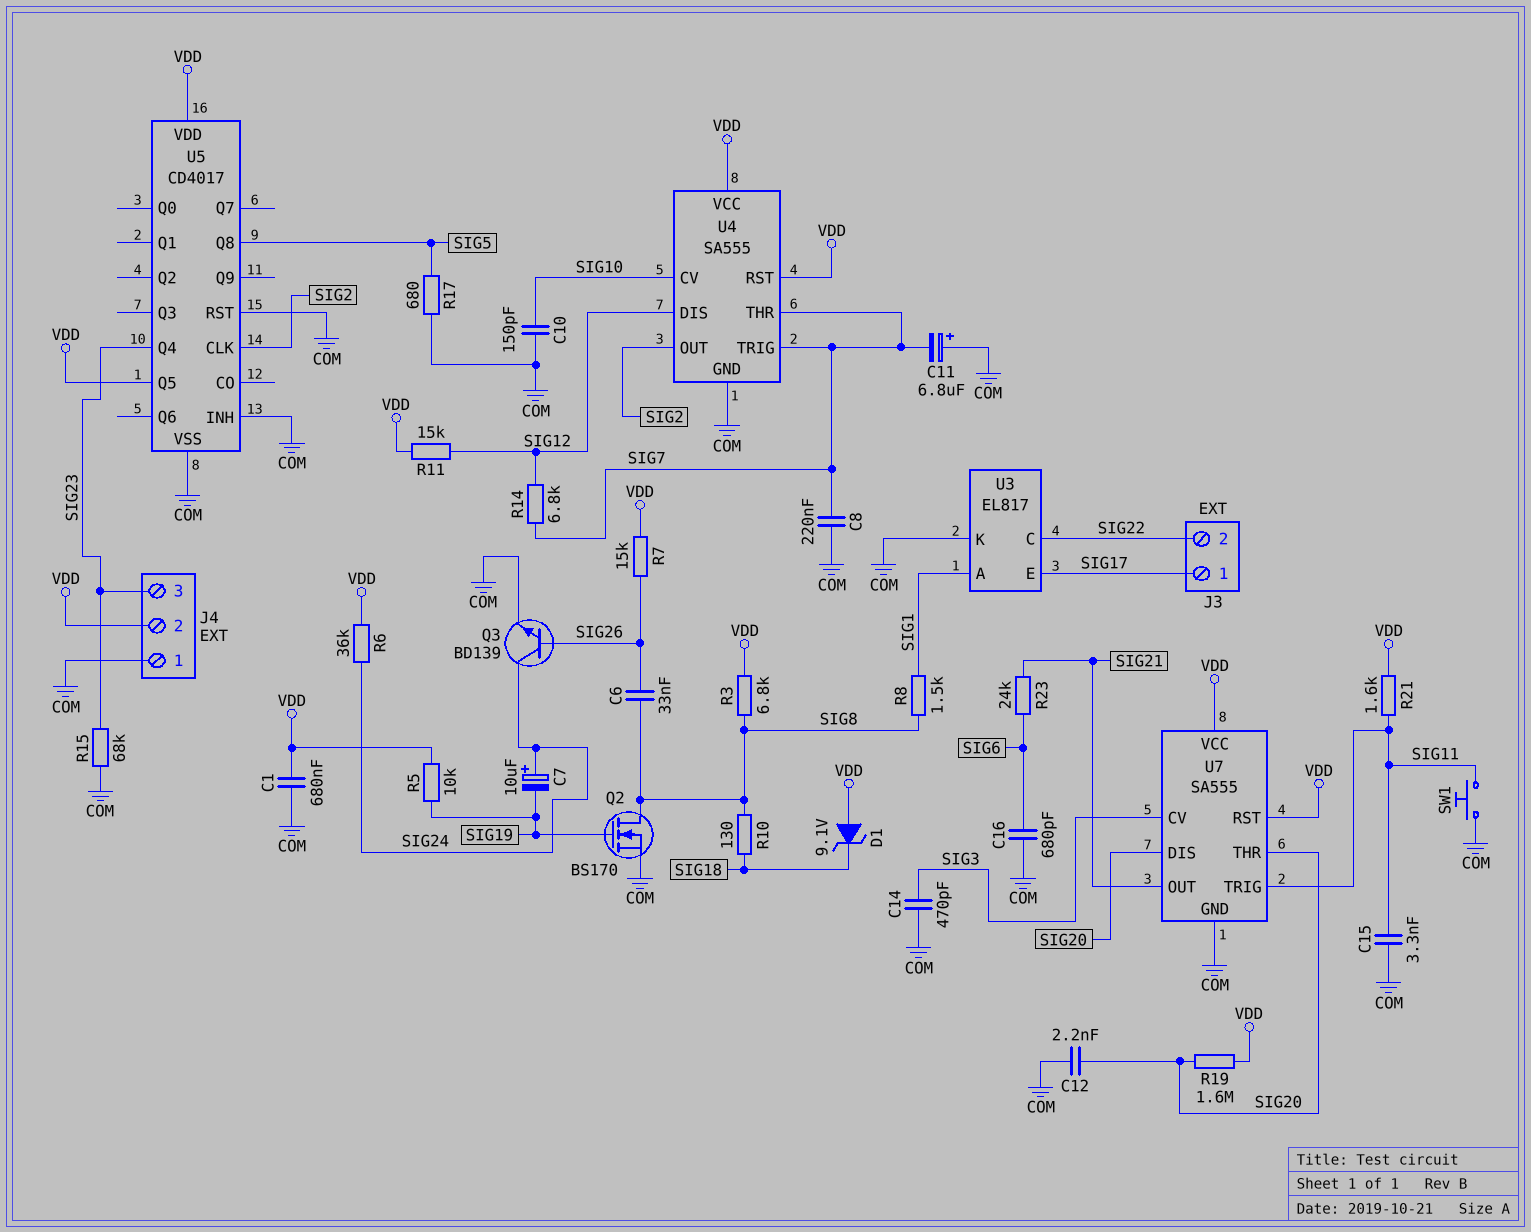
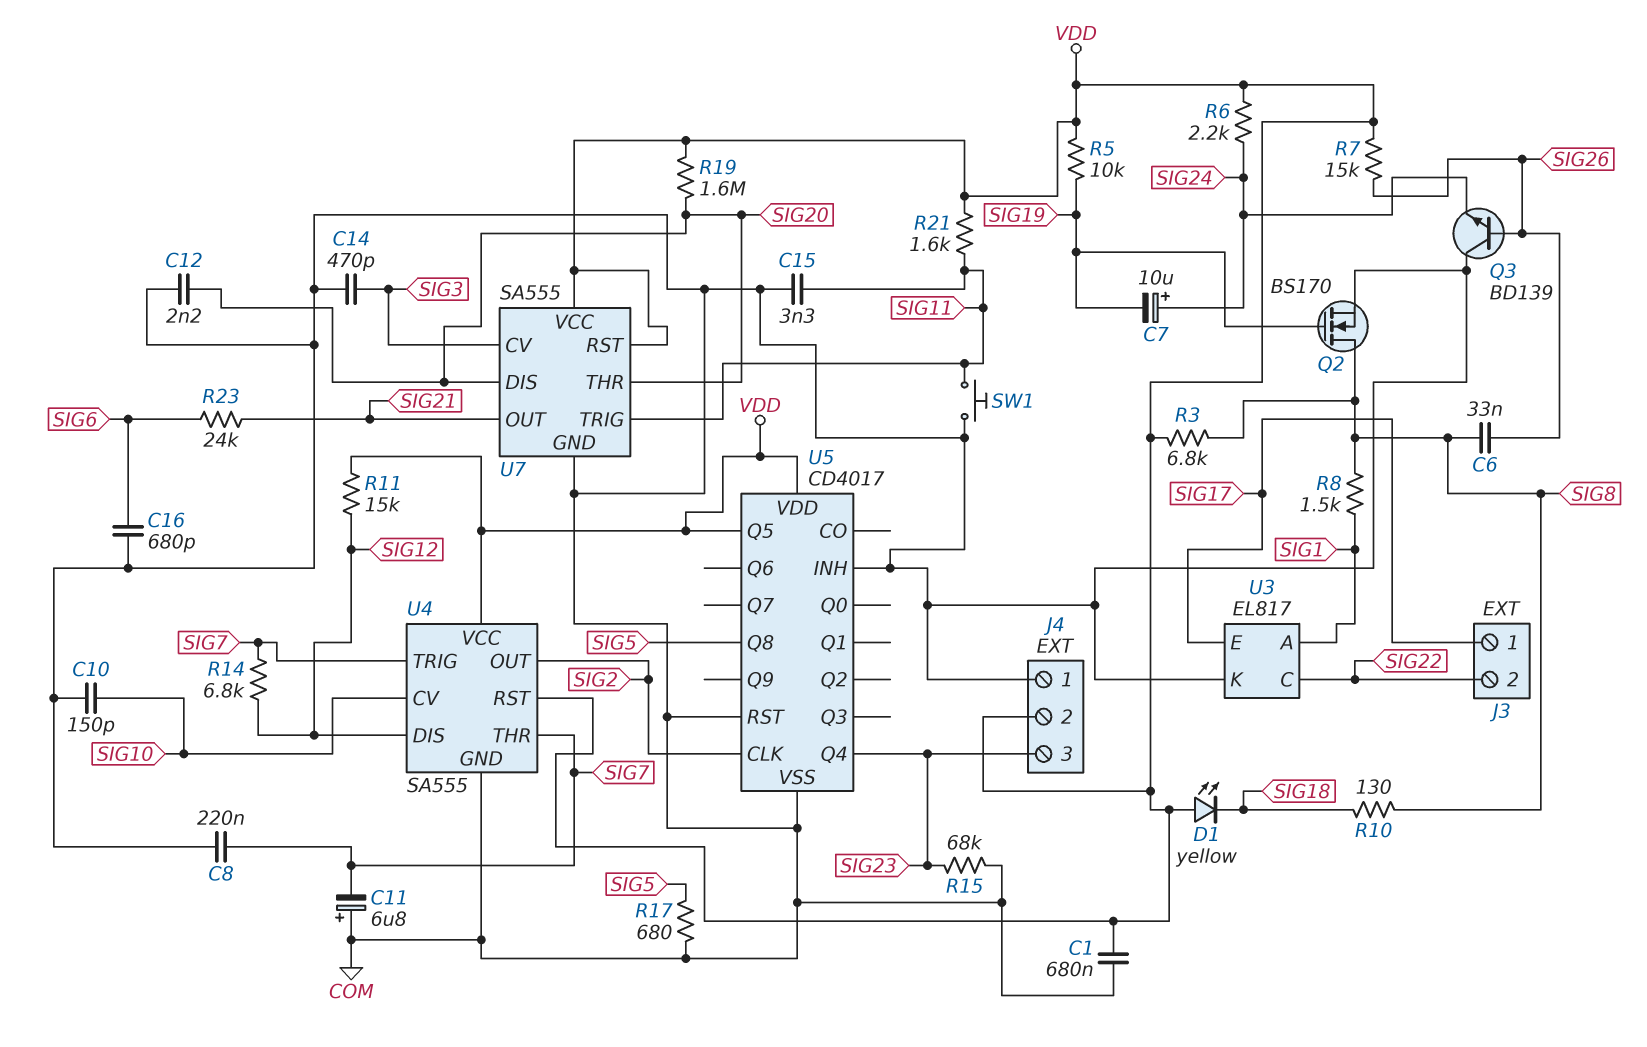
D1: zener 9.1V (A VDD, K SIG18) -> LED yellow (A VDD, K SIG18)
Q3: NPN BD139 (B SIG26, C SIG24, E COM) -> NPN BD139 (B SIG26, C COM, E SIG24)
R6: 36k (SIG24, VDD) -> 2.2k (SIG24, VDD)

